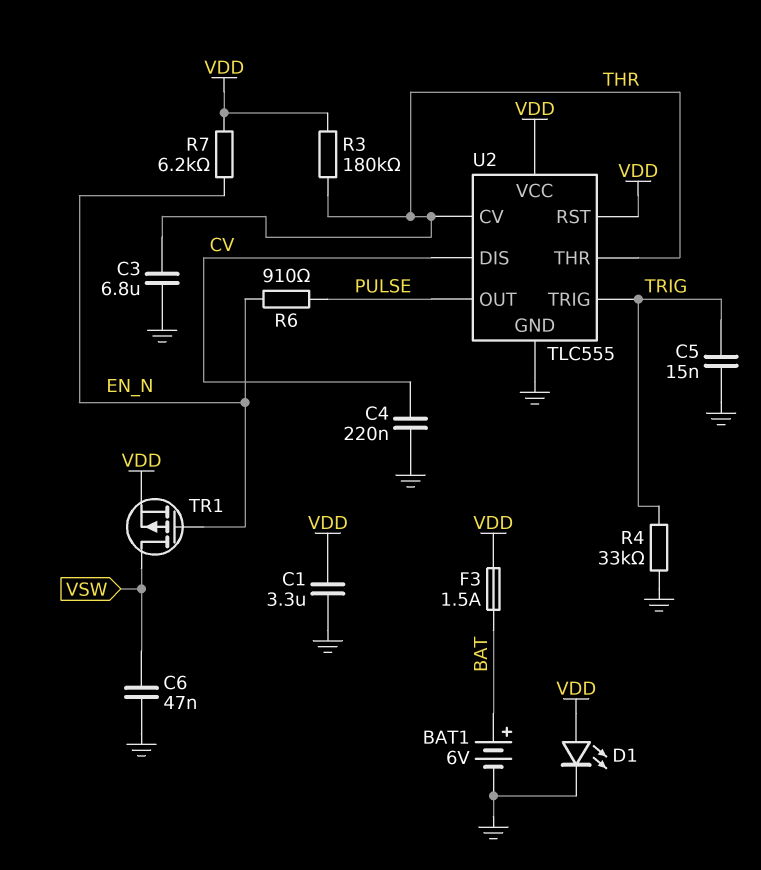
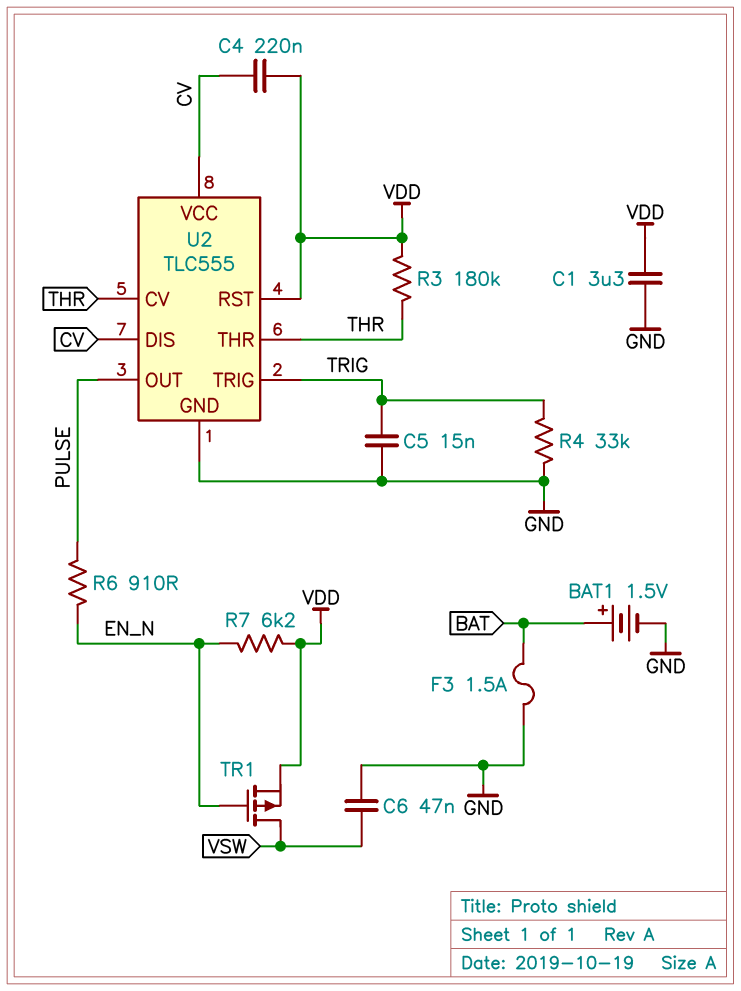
BAT1: 6V (plus BAT, minus GND) -> 1.5V (plus BAT, minus GND)
C3: 6.8uF (GND, THR) -> none
C4: 220nF (CV, GND) -> 220nF (CV, VDD)
D1: LED (A VDD, K GND) -> none
F3: 1.5A (BAT, VDD) -> 1.5A (BAT, GND)
U2 pin VCC: VDD -> CV

